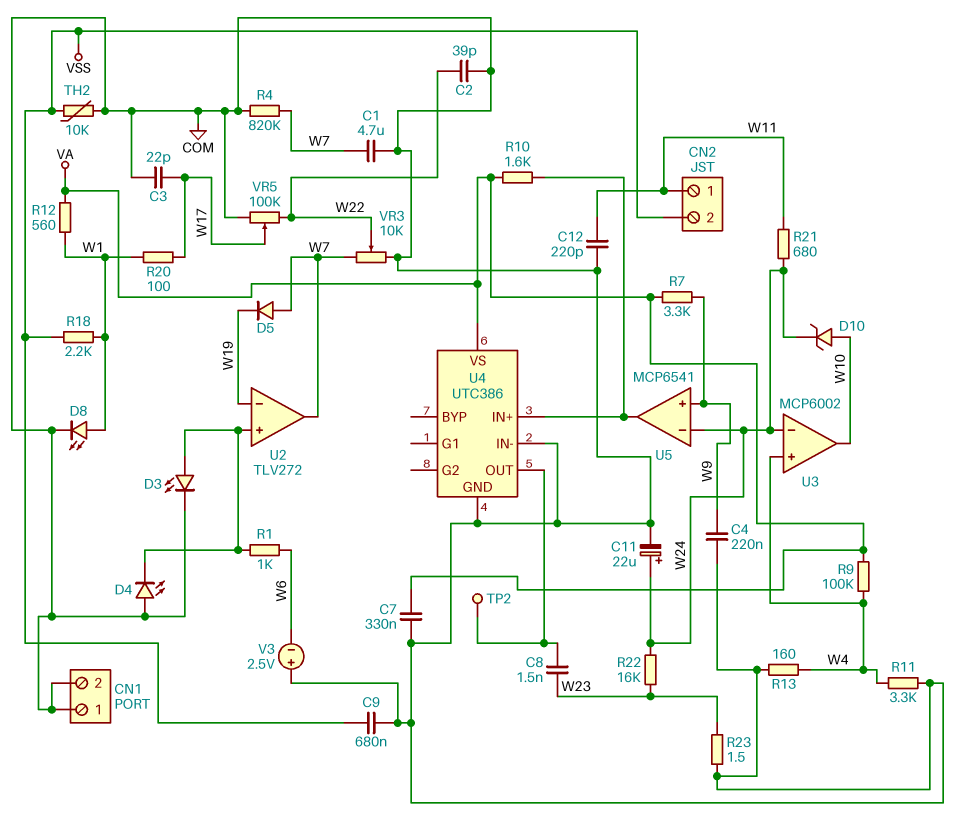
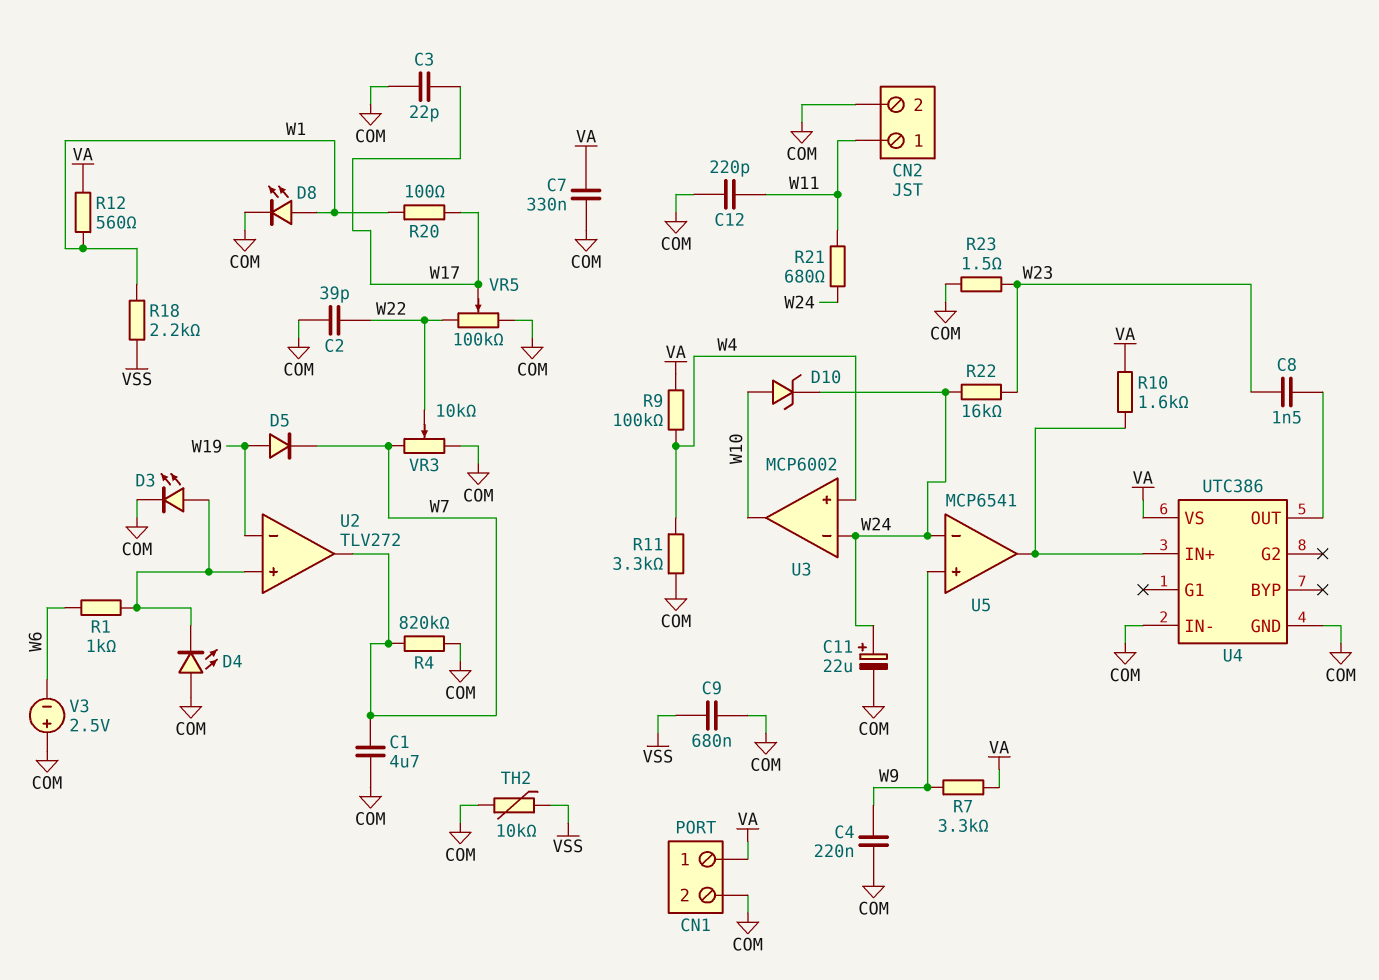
CN1 pin 1: COM -> VA
CN2 pin 2: VSS -> COM
D5: diode (A W7, K W19) -> diode (A W19, K W7)
R13: 160 (COM, W4) -> none
TP2: test point (U4/OUT) -> none

